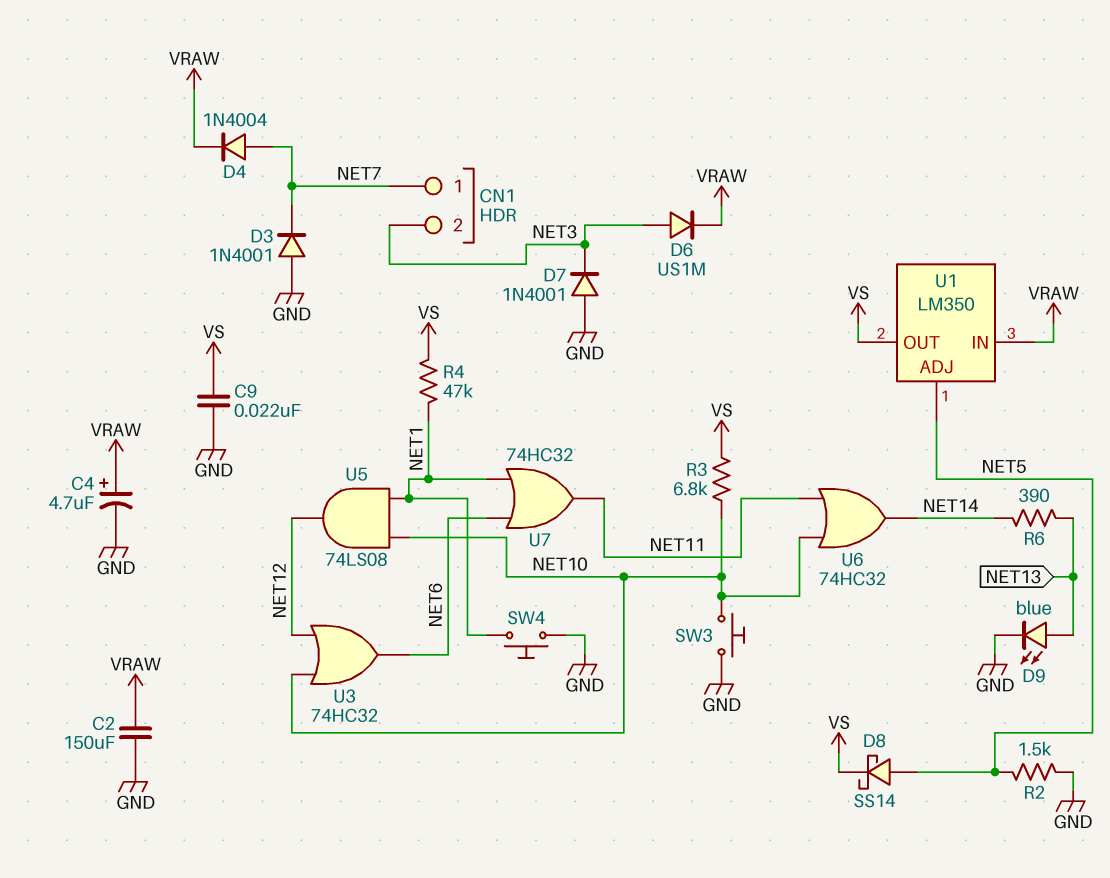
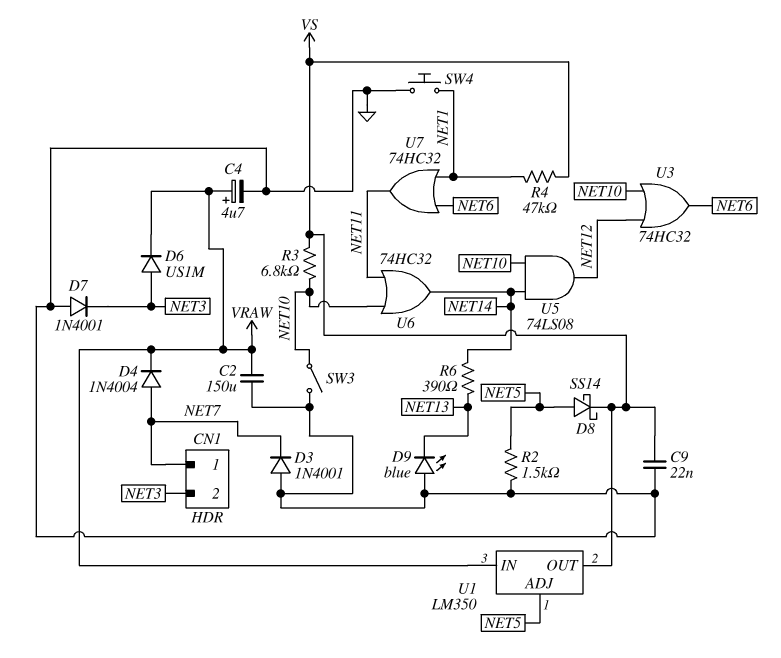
D9: LED blue (A NET13, K GND) -> LED blue (A GND, K NET13)
SW3: button (GND, NET10) -> switch (GND, NET10)
U5: AND 74LS08 (in NET1, in NET10, out NET12) -> AND 74LS08 (in NET10, in NET14, out NET12)

